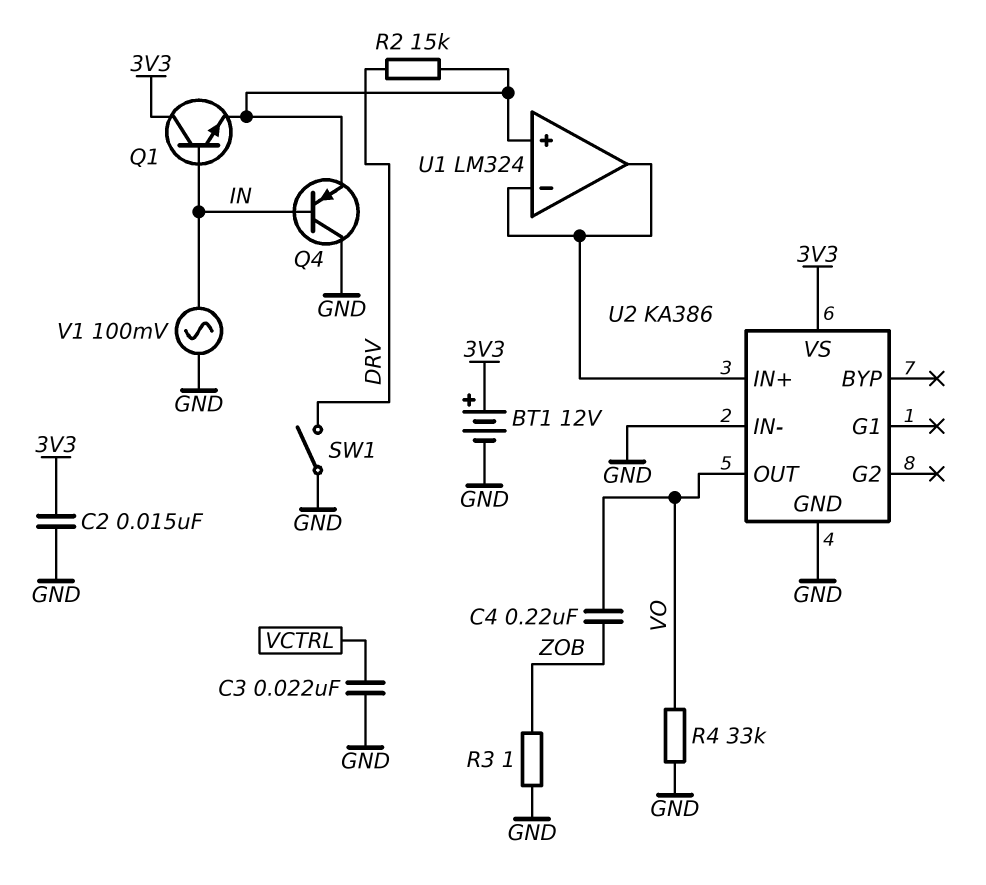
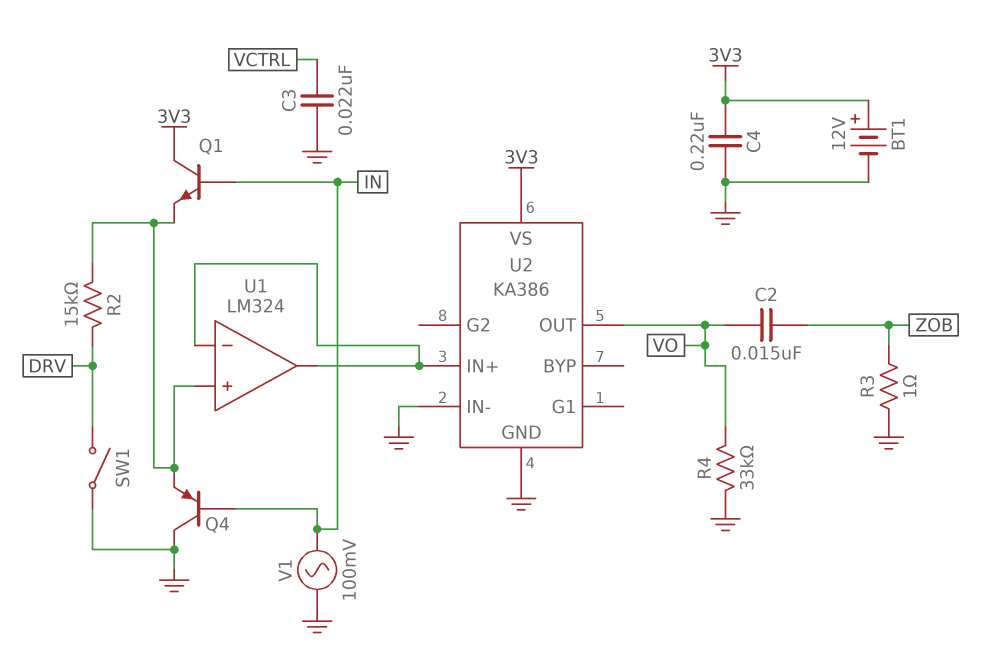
C2: 15nF (3V3, GND) -> 15nF (VO, ZOB)
C4: 220nF (VO, ZOB) -> 220nF (3V3, GND)

